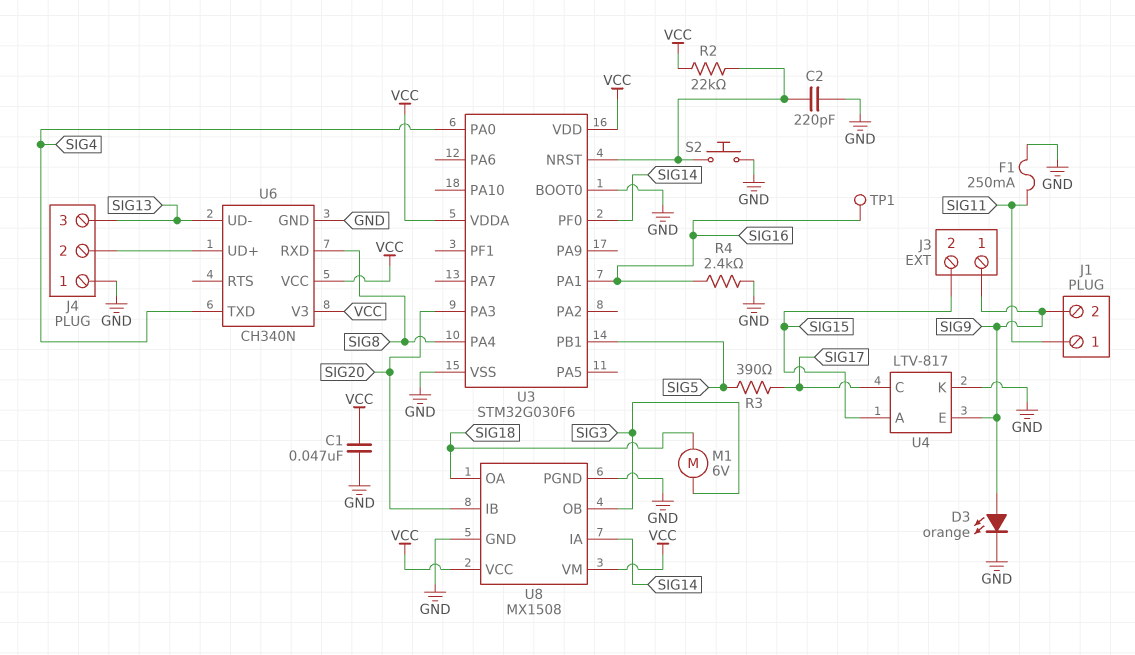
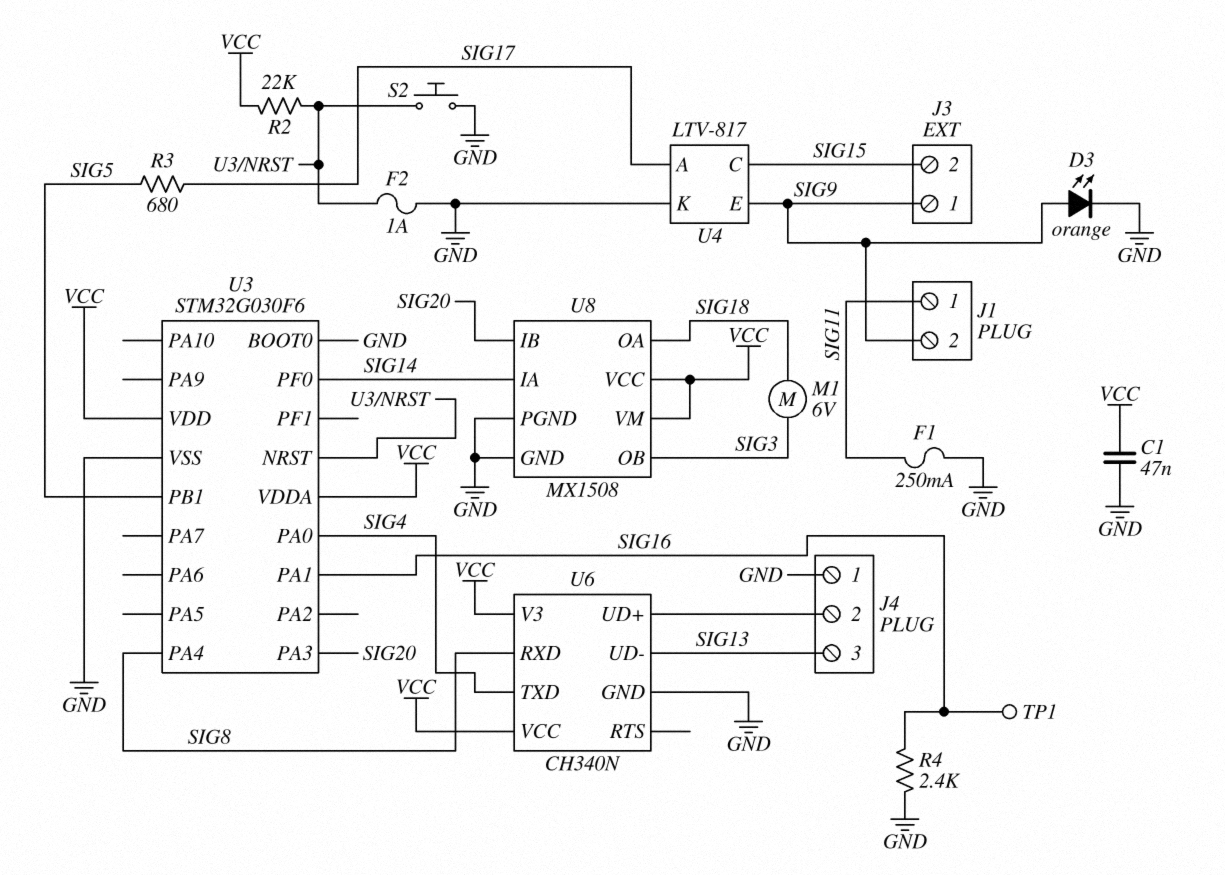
C2: 220pF (GND, U3/NRST) -> none
F2: none -> 1A (GND, U3/NRST)
R3: 390 (SIG5, SIG17) -> 680 (SIG5, SIG17)
U4 pin A: SIG15 -> SIG17
U4 pin C: SIG17 -> SIG15

